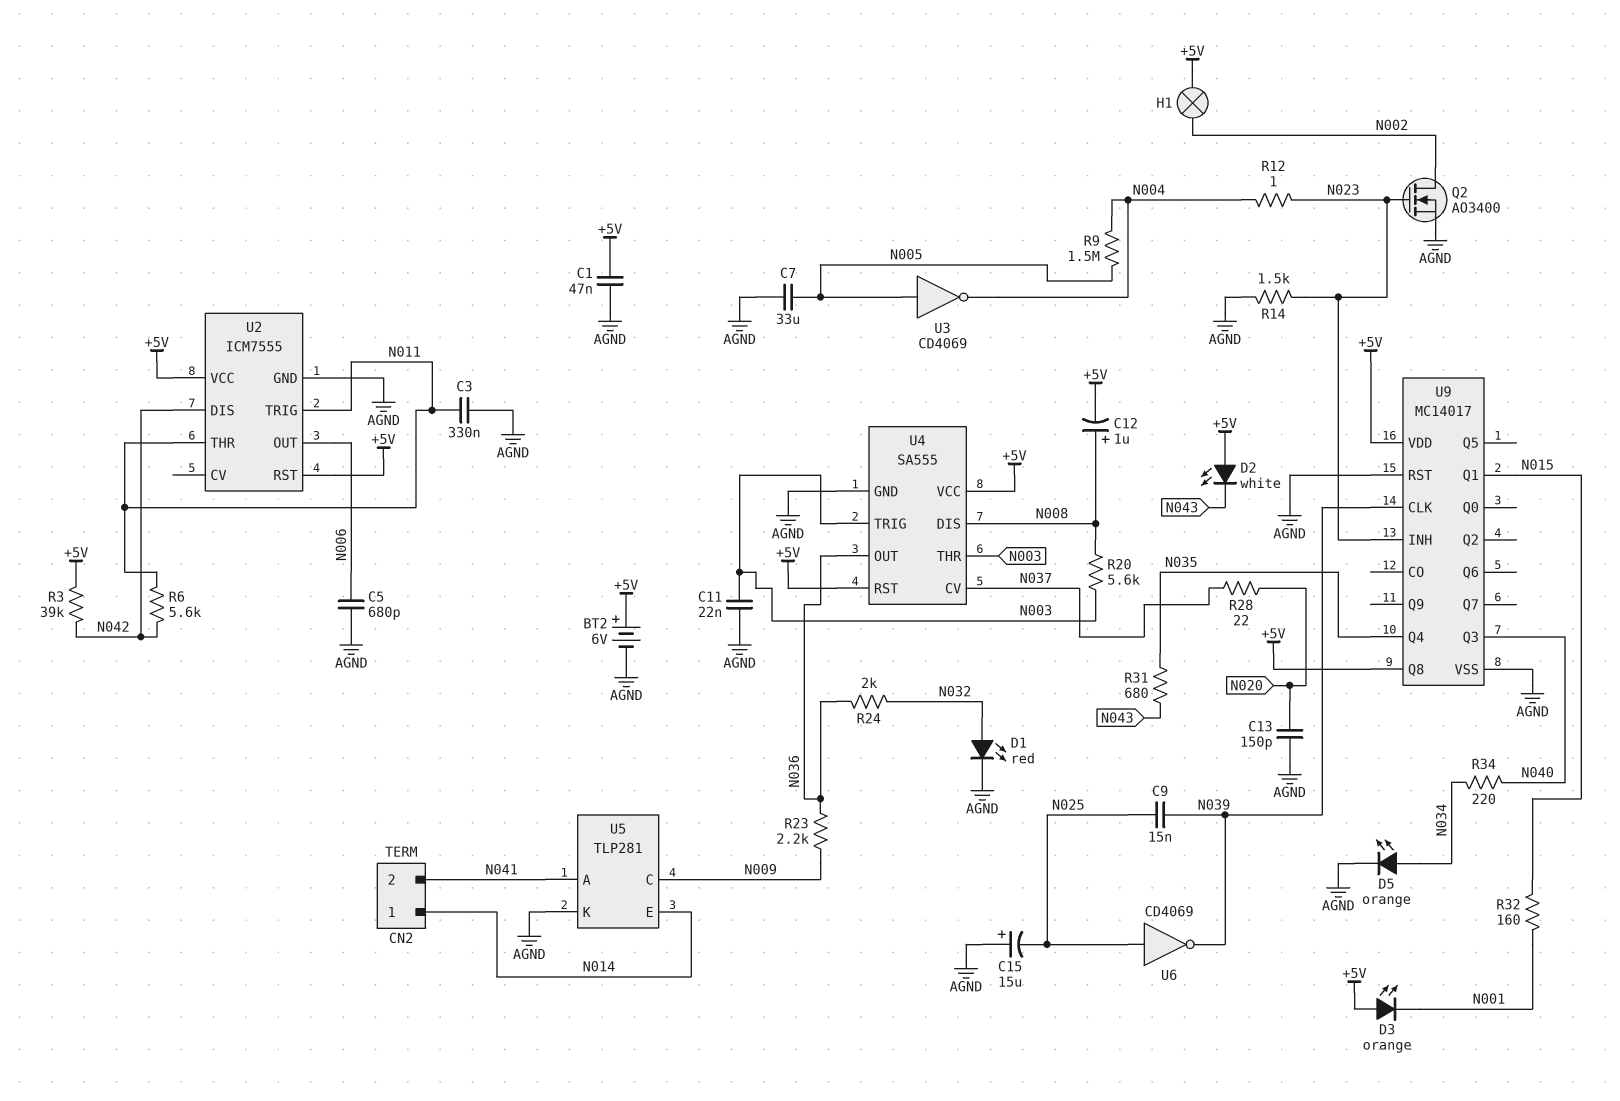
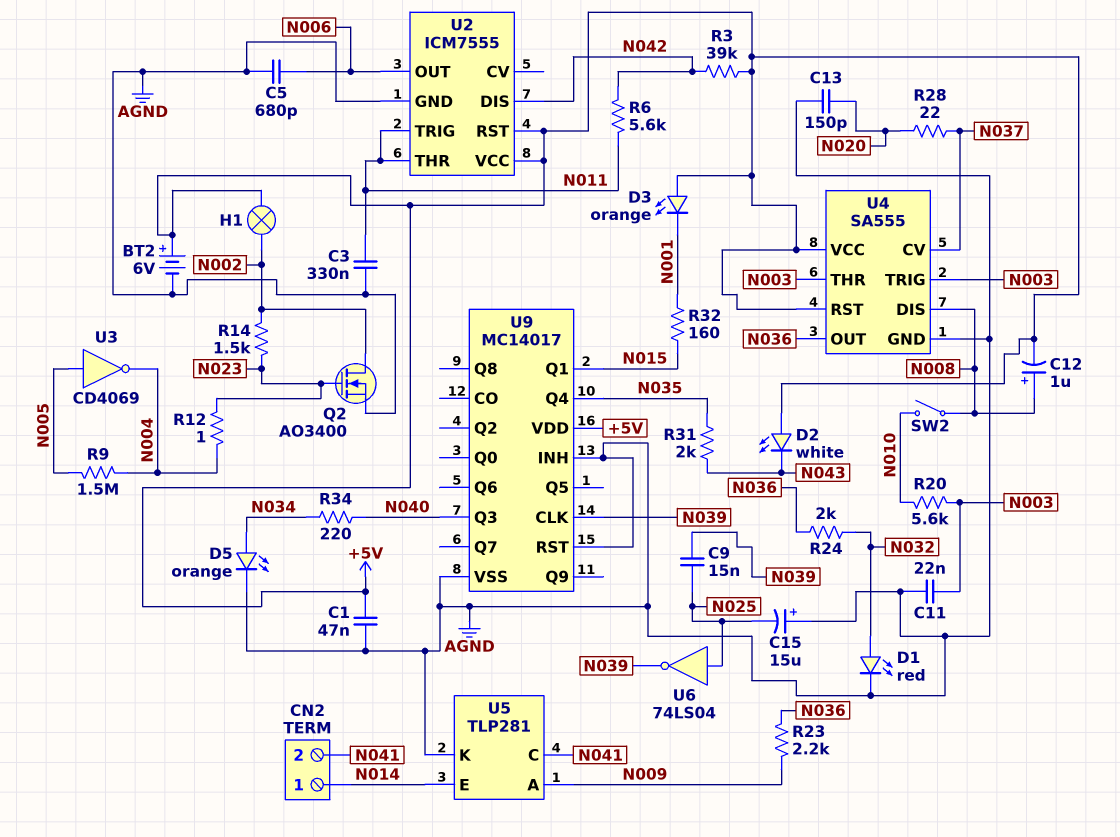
C7: 33uF (AGND, N005) -> none
R14: 1.5k (AGND, N023) -> 1.5k (N002, N023)
R20: 5.6k (N003, N008) -> 5.6k (N003, N010)
R31: 680 (N035, N043) -> 2k (N035, N043)
SW2: none -> switch (N008, N010)
U5 pin A: N041 -> N009
U5 pin C: N009 -> N041
U6: NOT CD4069 (in N025, out N039) -> NOT 74LS04 (in N025, out N039)
U9 pin INH: N023 -> AGND
U9 pin Q8: +5V -> none

